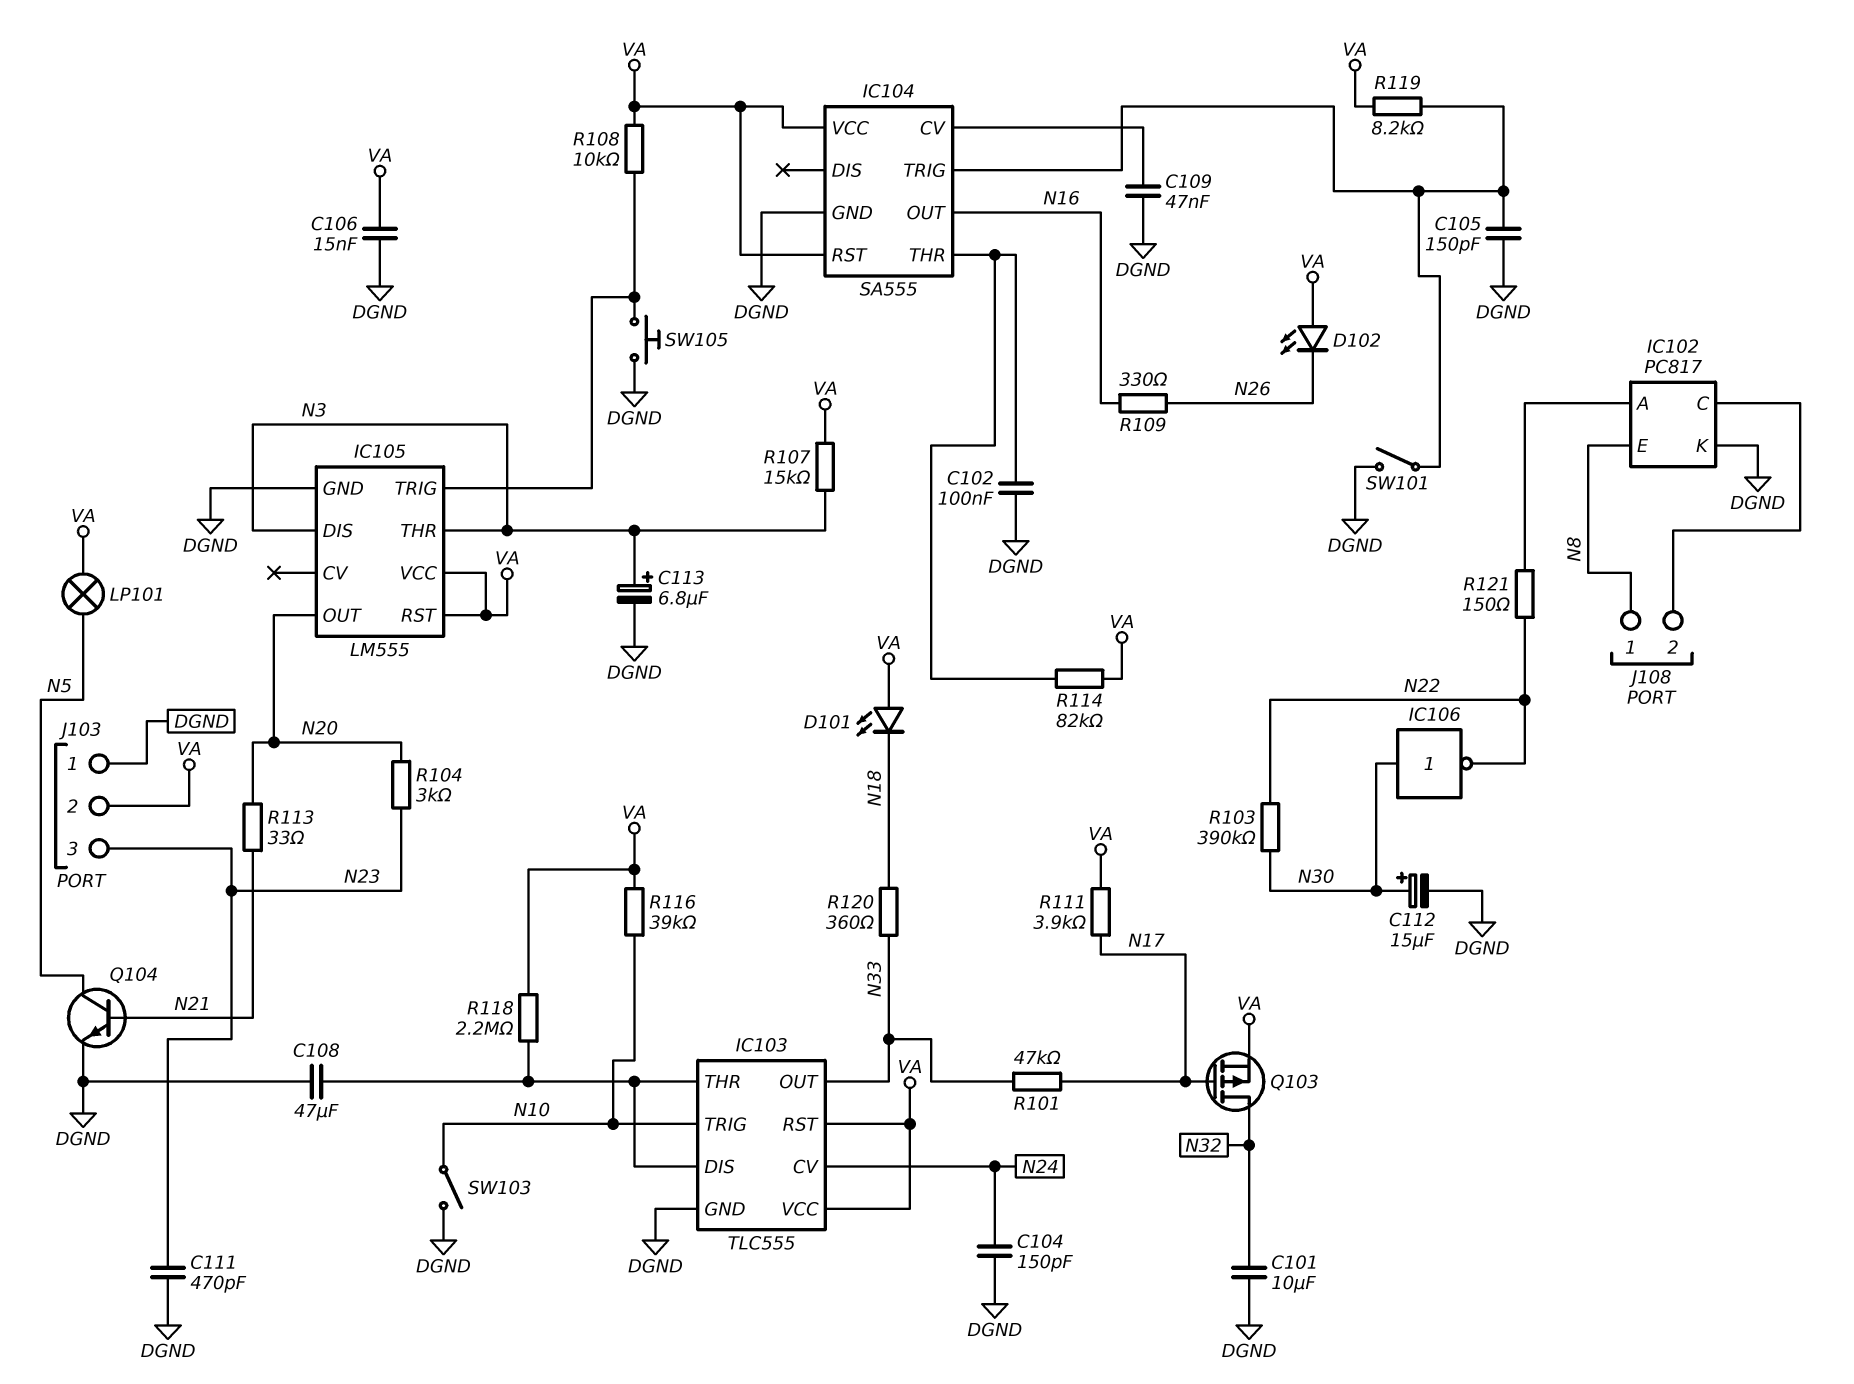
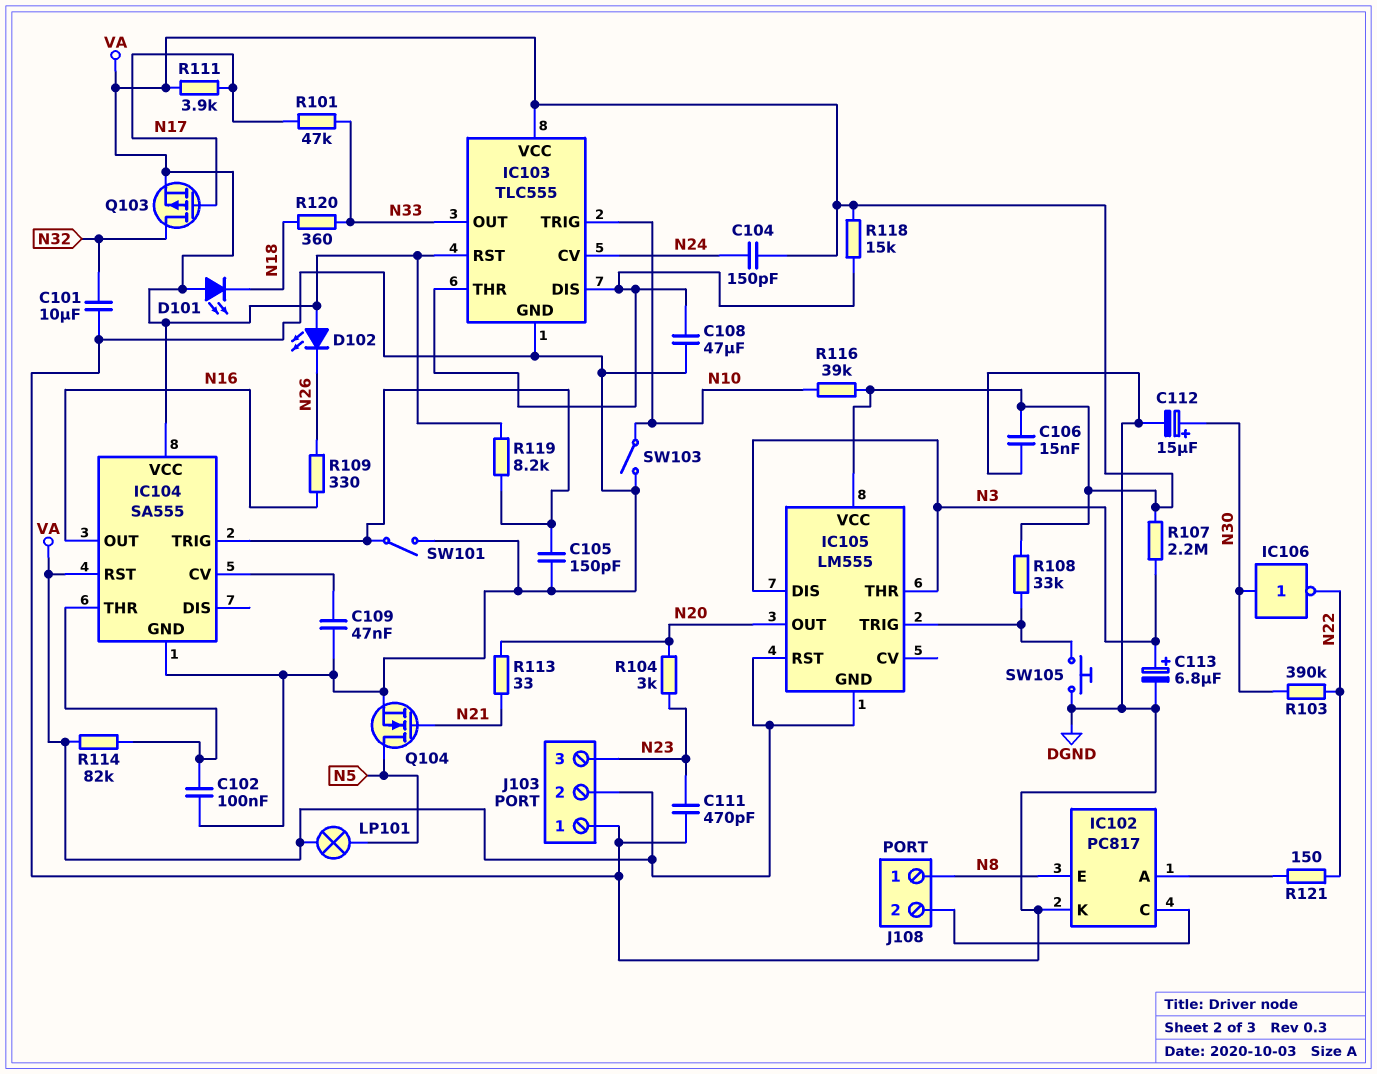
C104: 150pF (DGND, N24) -> 150pF (N24, VA)
IC105 pin GND: DGND -> VA
Q104: NPN (B N21, C N5, E DGND) -> NMOS (G N21, D N5, S DGND)
R107: 15k (N3, VA) -> 2.2M (N3, VA)
R108: 10k (IC105/TRIG, VA) -> 33k (IC105/TRIG, VA)
R118: 2.2M (IC103/DIS, VA) -> 15k (IC103/DIS, VA)

